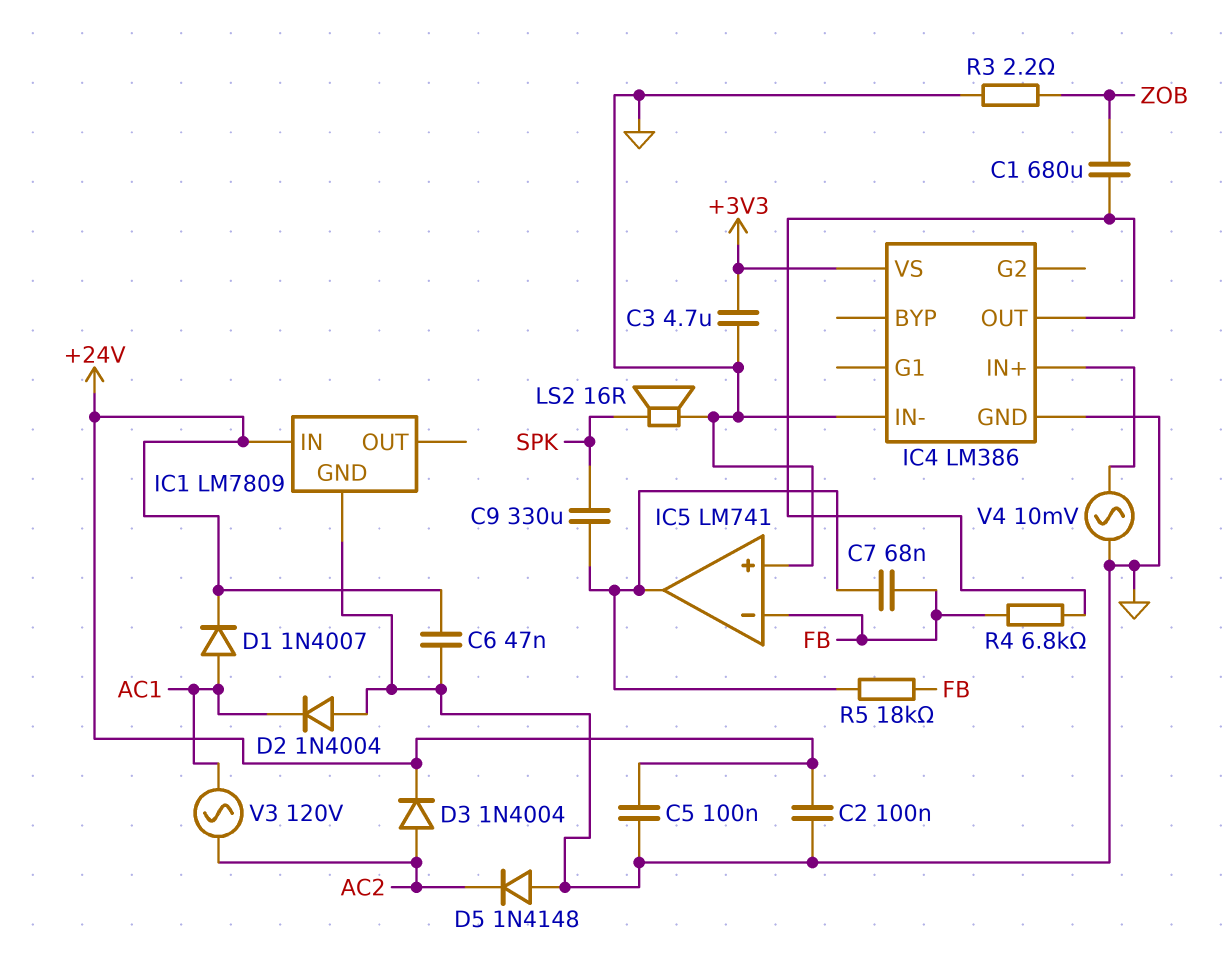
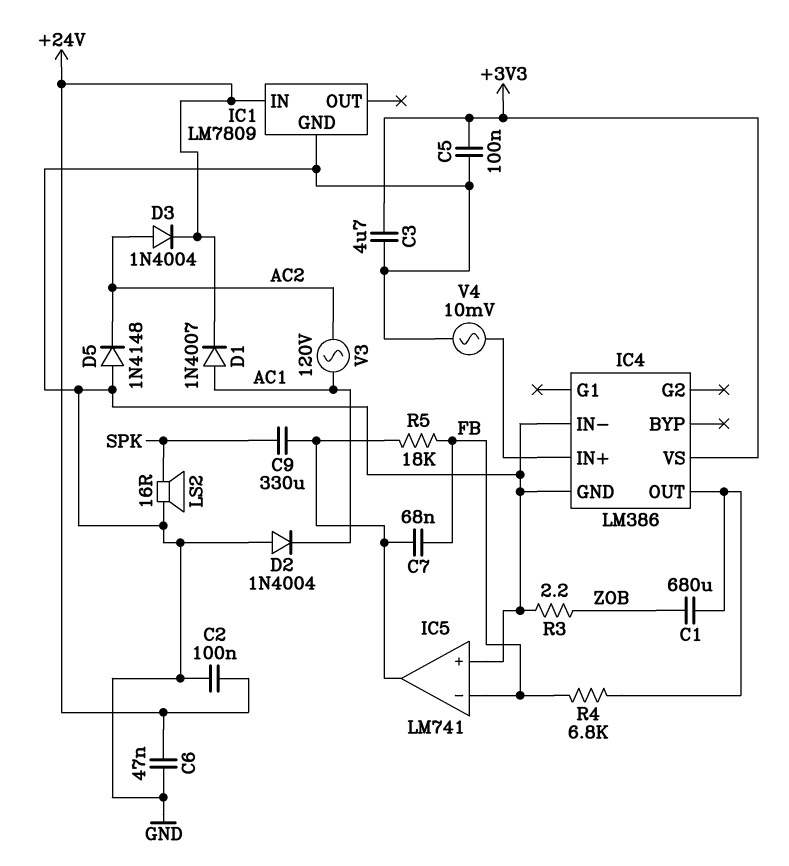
C5: 100nF (+24V, GND) -> 100nF (+3V3, GND)

